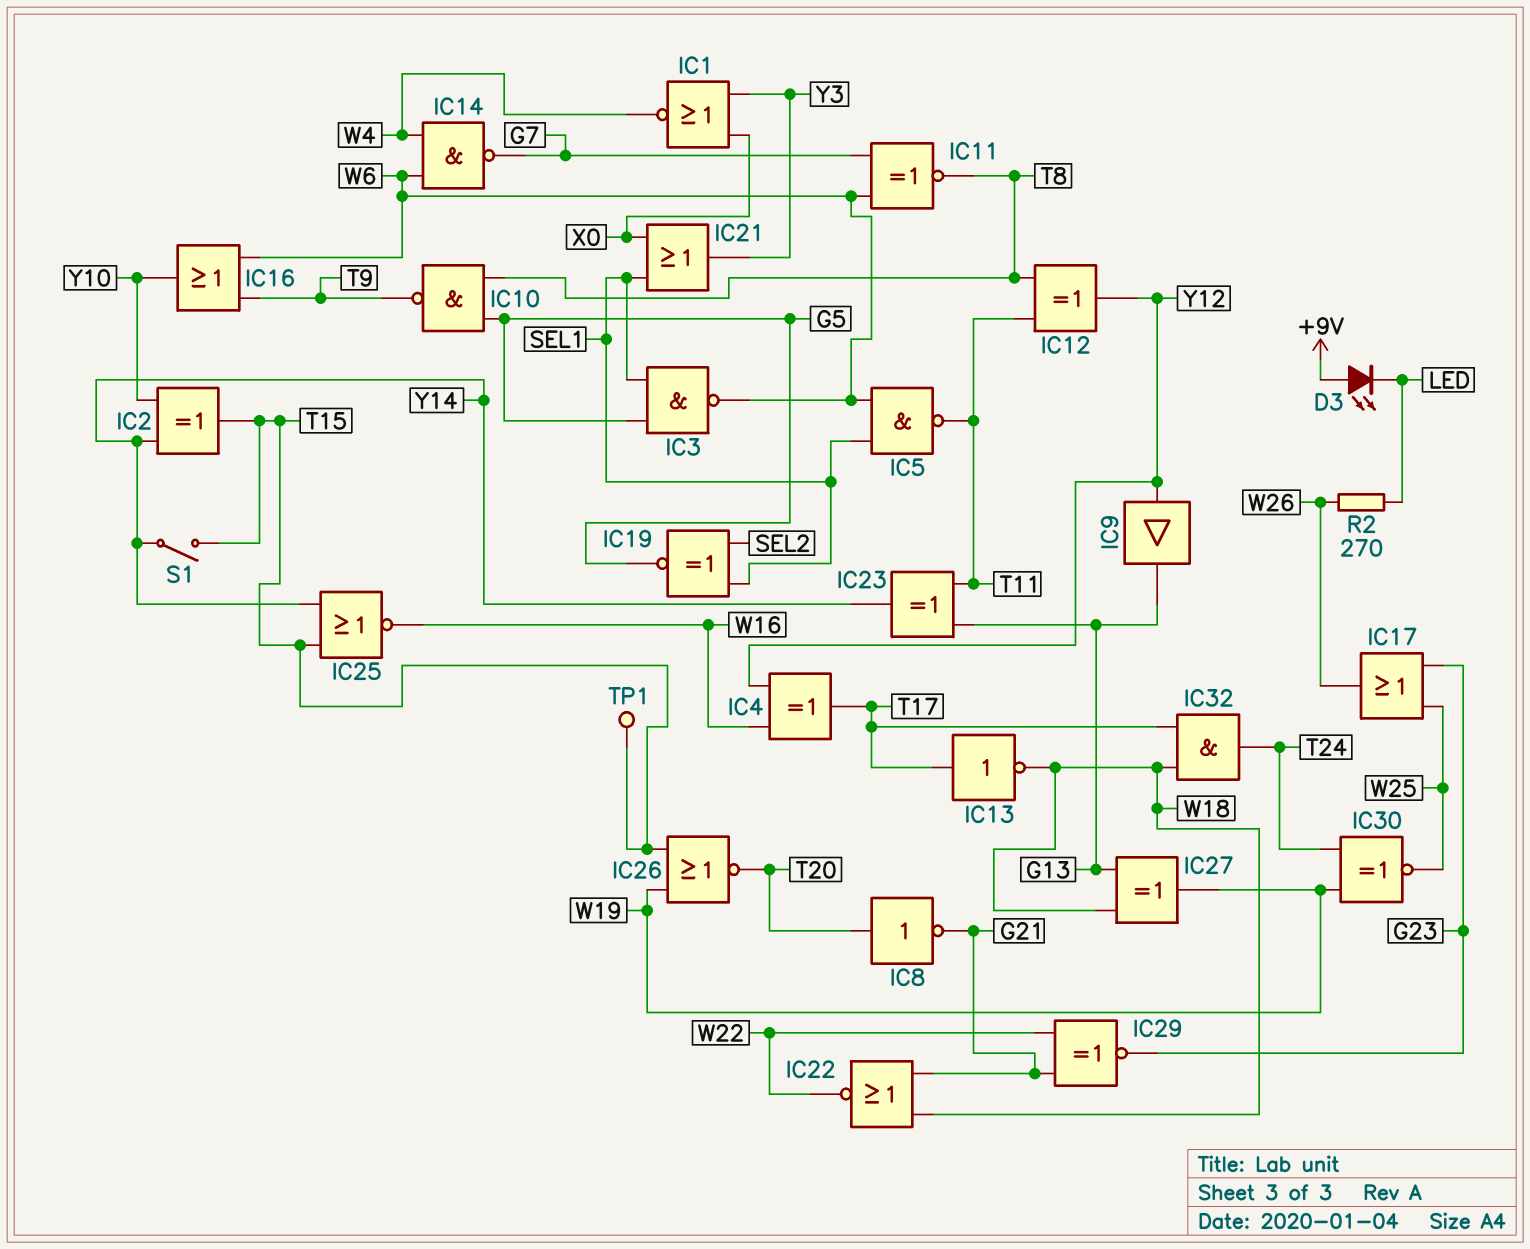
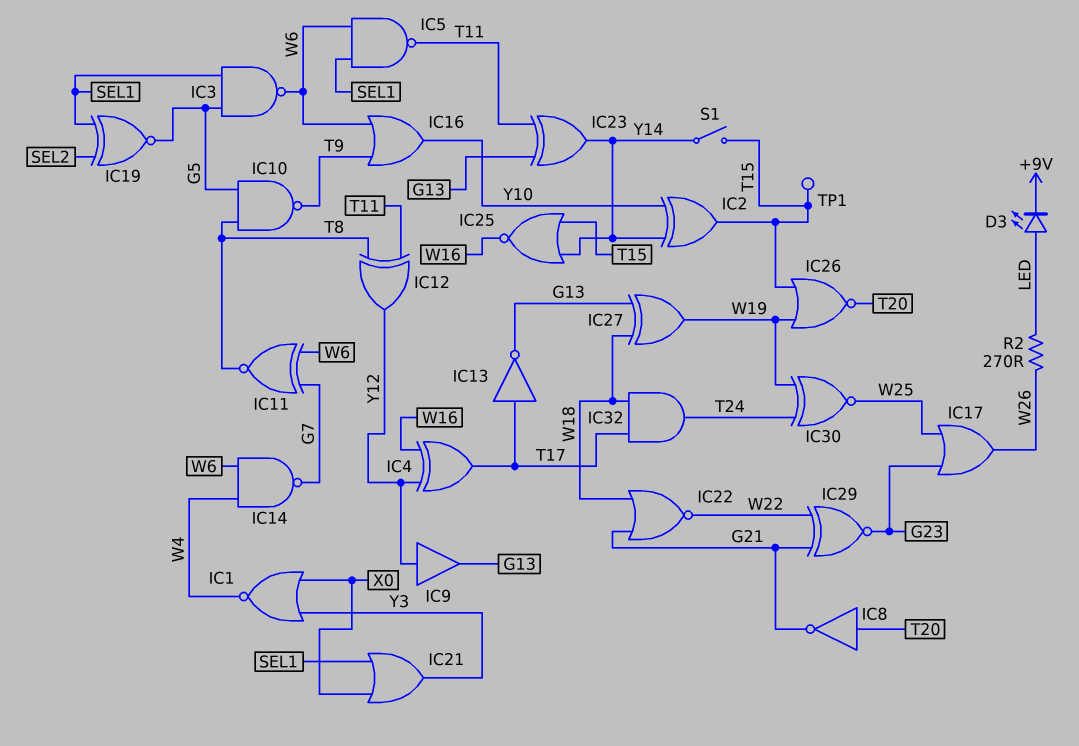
D3: LED (A +9V, K LED) -> LED (A LED, K +9V)
IC13: NOT (in T17, out W18) -> NOT (in T17, out G13)

